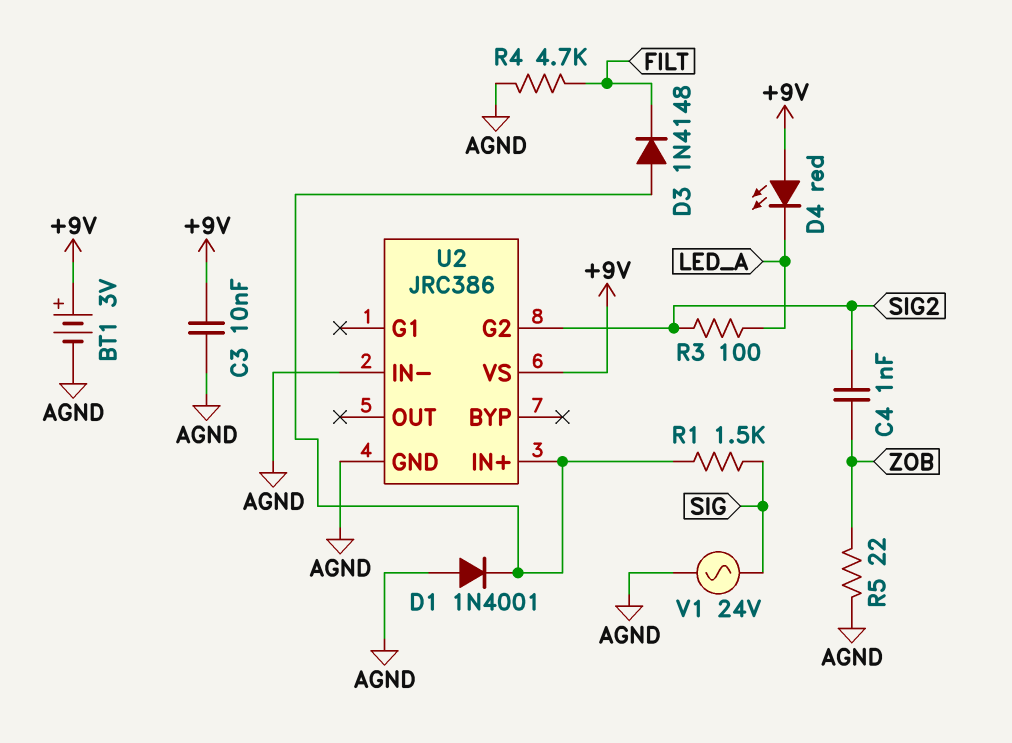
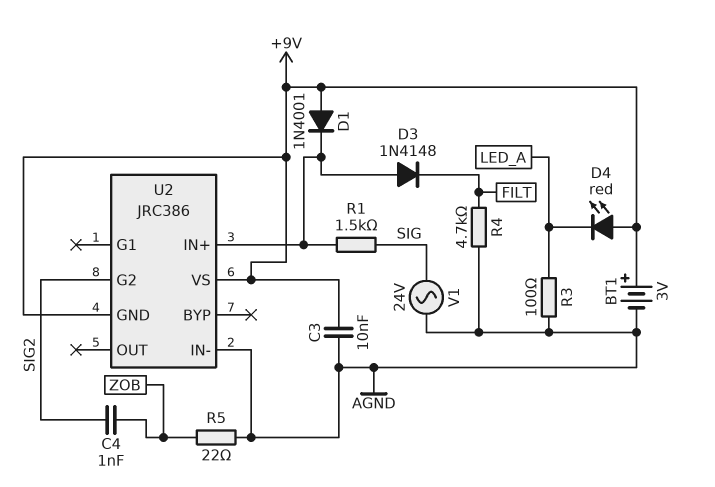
D1: diode 1N4001 (A AGND, K U2/IN+) -> diode 1N4001 (A +9V, K U2/IN+)
R3: 100 (LED_A, SIG2) -> 100 (AGND, LED_A)
U2 pin GND: AGND -> +9V

